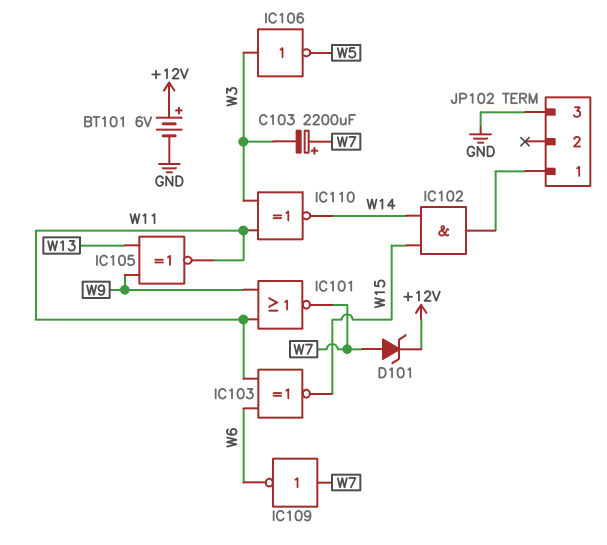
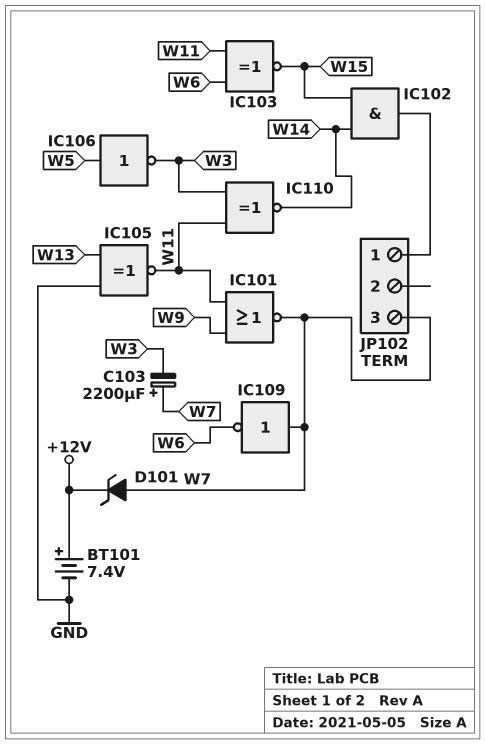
BT101: 6V (plus +12V, minus GND) -> 7.4V (plus +12V, minus GND)
IC105: XNOR (in W9, in W13, out W11) -> XNOR (in GND, in W13, out W11)
IC106: NOT (in W3, out W5) -> NOT (in W5, out W3)
JP102 pin 3: GND -> W7

